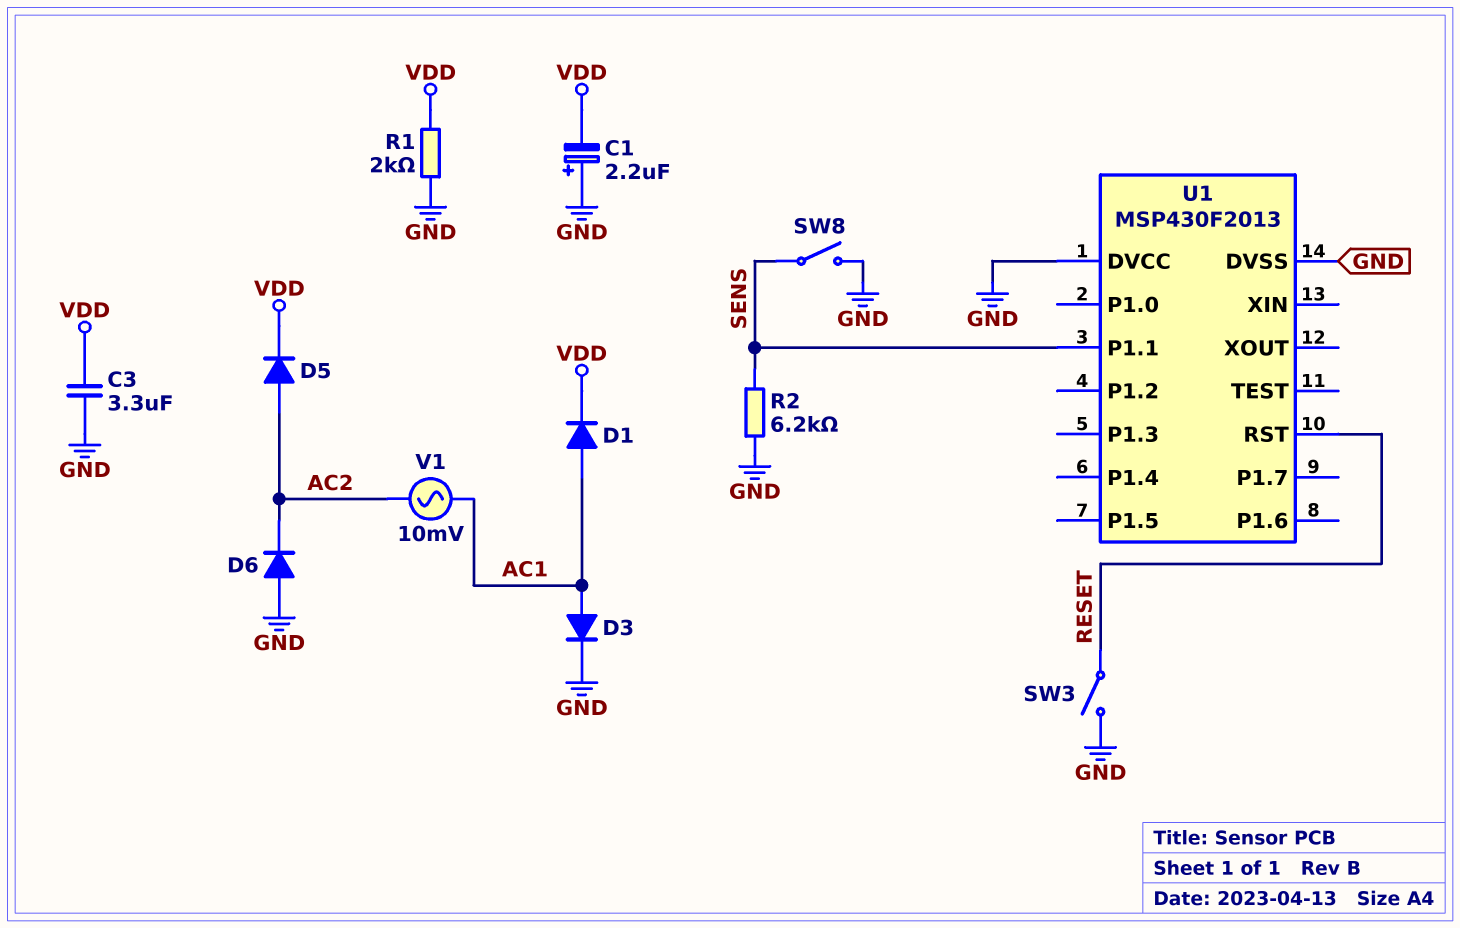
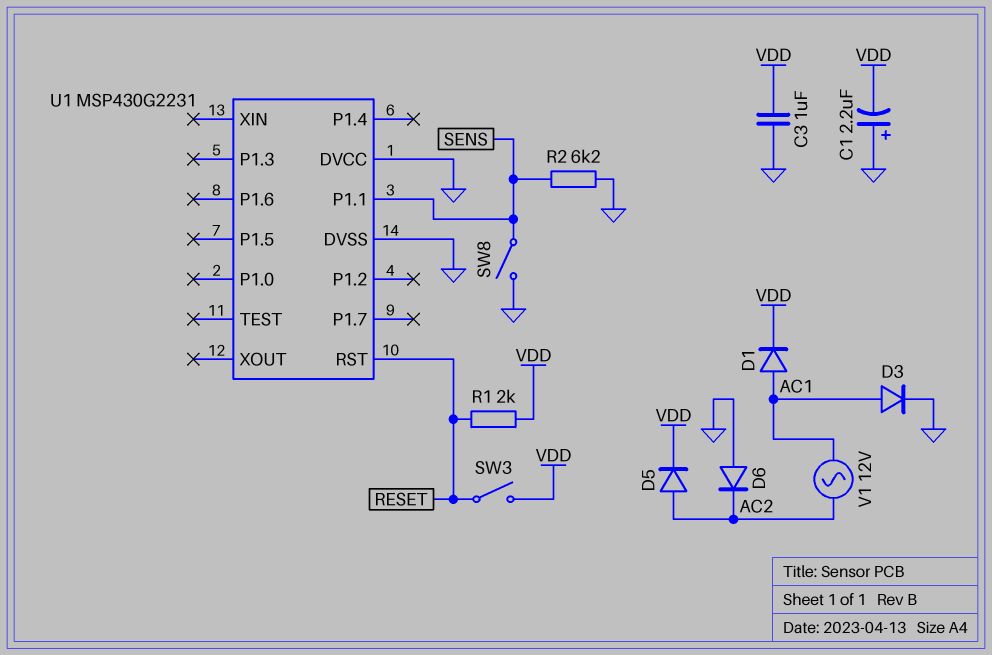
C3: 3.3uF (GND, VDD) -> 1uF (GND, VDD)
R1: 2k (GND, VDD) -> 2k (RESET, VDD)
SW3: switch (GND, RESET) -> switch (RESET, VDD)
U1: MSP430F2013 -> MSP430G2231
V1: AC 10mV (AC1, AC2) -> AC 12V (AC1, AC2)

